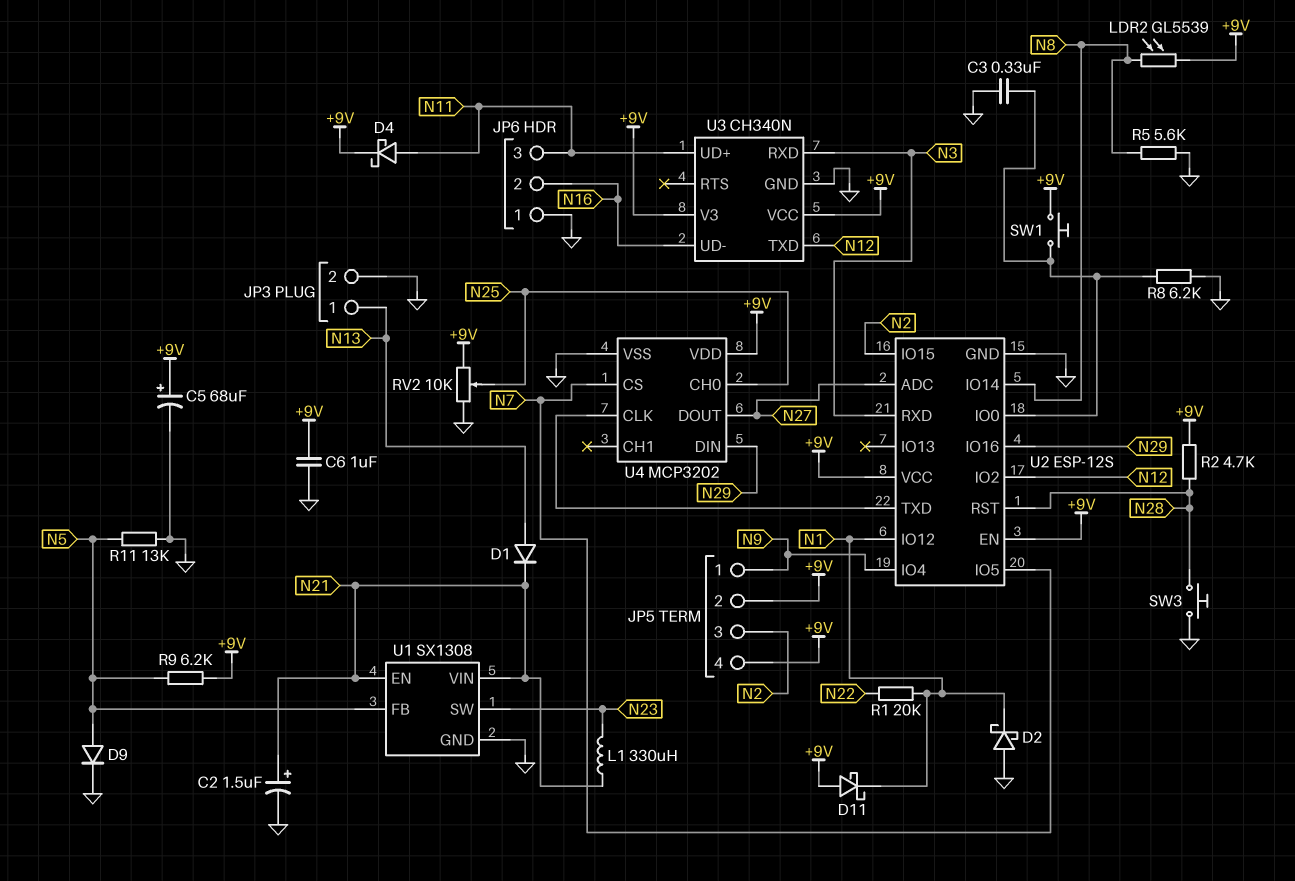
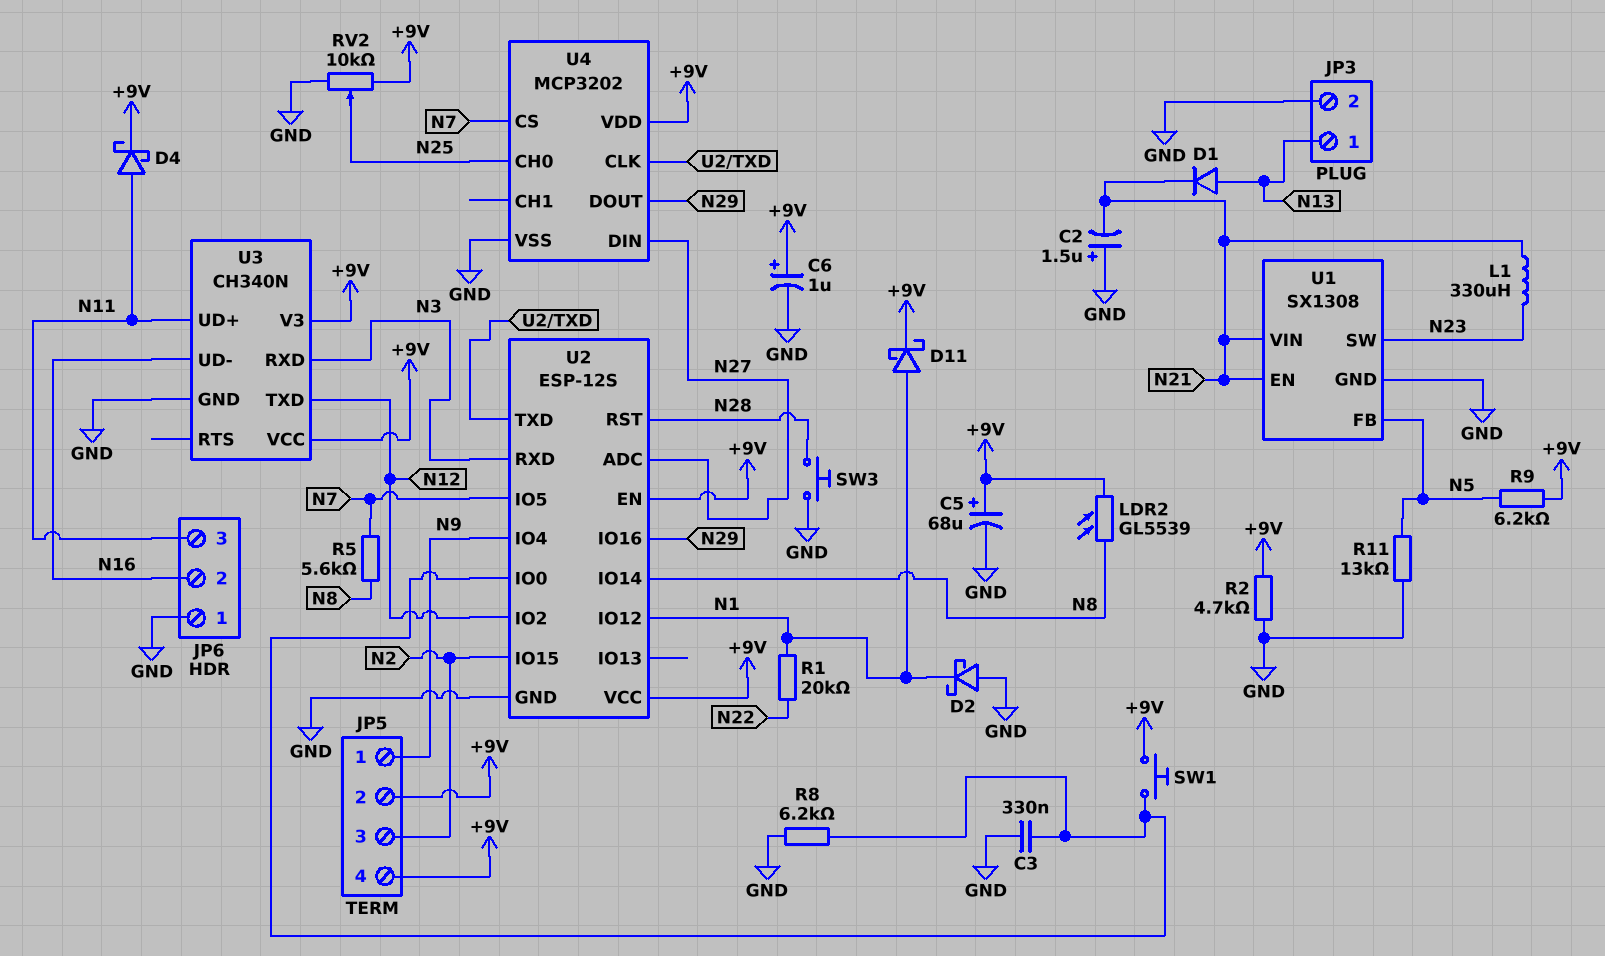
C2: 1.5uF (plus N21, minus GND) -> 1.5uF (plus GND, minus N21)
C6: 1uF (+9V, GND) -> 1uF (plus +9V, minus GND)
D9: diode (A N5, K GND) -> none
D11: schottky (A +9V, K N1) -> schottky (A N1, K +9V)
R2: 4.7k (+9V, N28) -> 4.7k (+9V, GND)
R5: 5.6k (GND, N8) -> 5.6k (N7, N8)
U4 pin DIN: N29 -> N27
U4 pin DOUT: N27 -> N29

